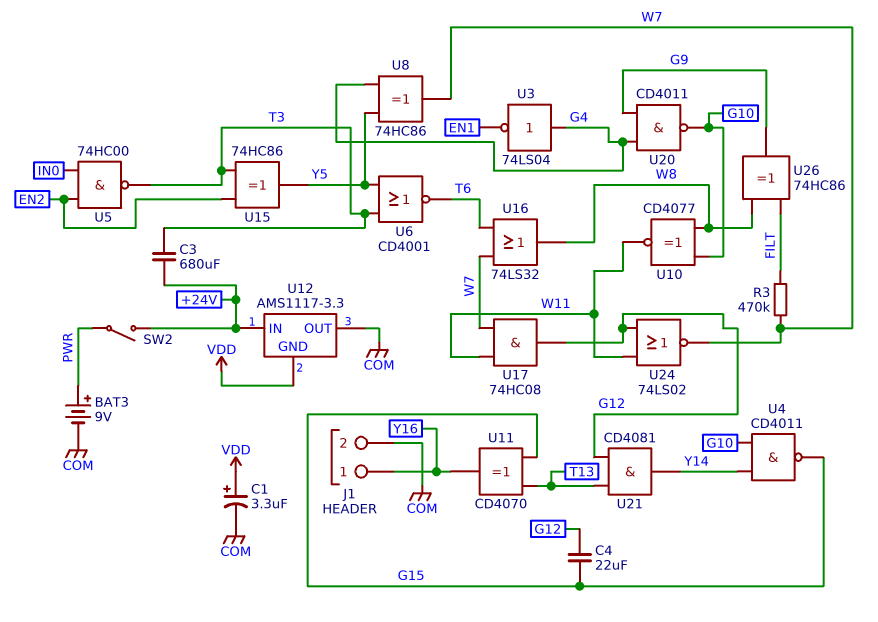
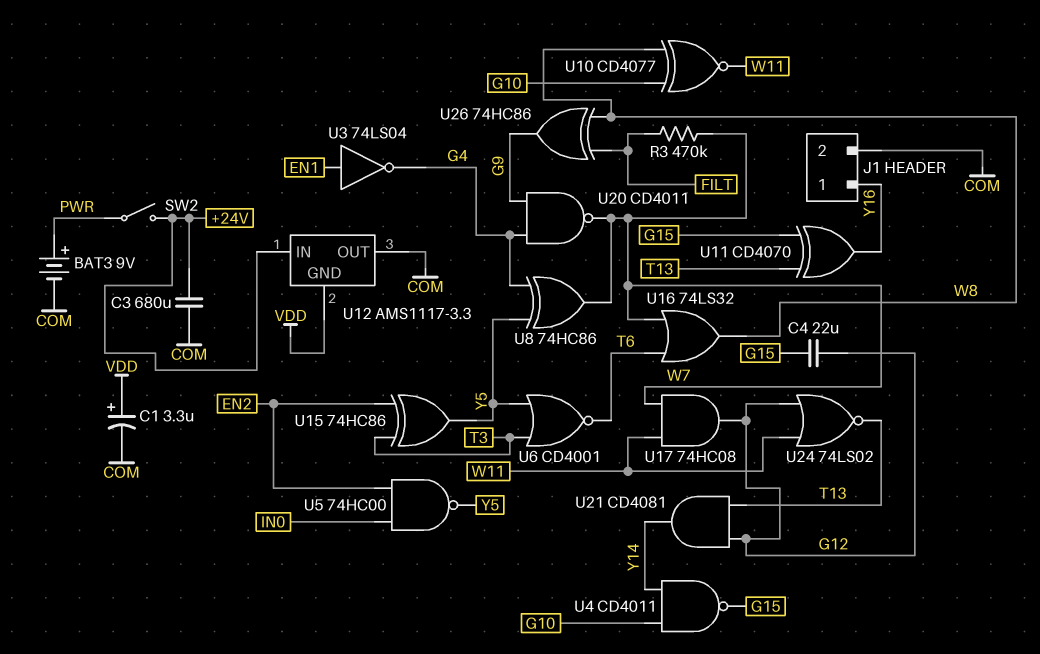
C3: 680uF (+24V, T3) -> 680uF (+24V, COM)
U3: NOT 74LS04 (in G4, out EN1) -> NOT 74LS04 (in EN1, out G4)
U5: NAND 74HC00 (in EN2, in IN0, out T3) -> NAND 74HC00 (in EN2, in IN0, out Y5)
U20: NAND CD4011 (in G4, in G9, out G10) -> NAND CD4011 (in G4, in G9, out W7)
U24: NOR 74LS02 (in G12, in W11, out W7) -> NOR 74LS02 (in G12, in W11, out T13)

